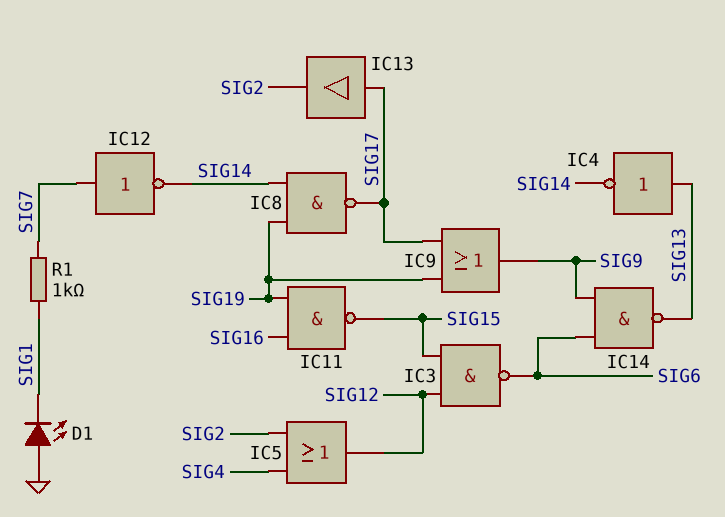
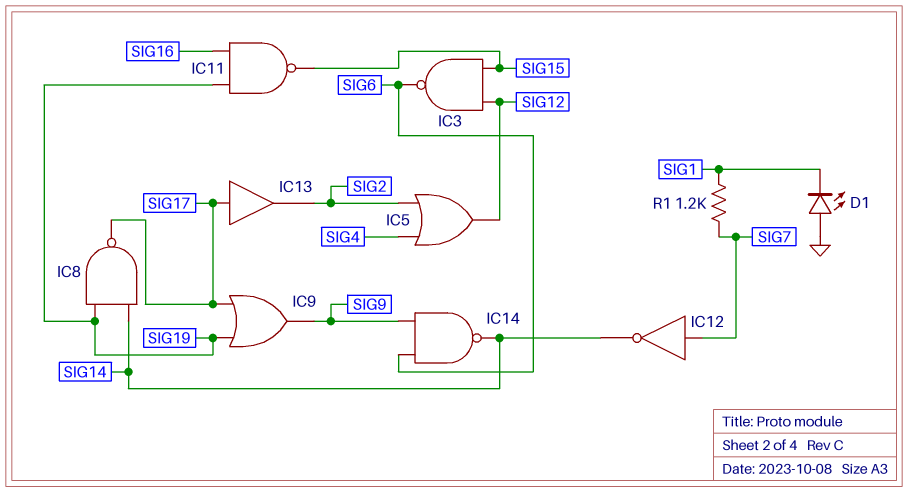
IC4: NOT (in SIG13, out SIG14) -> none
IC14: NAND (in SIG6, in SIG9, out SIG13) -> NAND (in SIG6, in SIG9, out SIG14)
R1: 1k (SIG1, SIG7) -> 1.2k (SIG1, SIG7)

